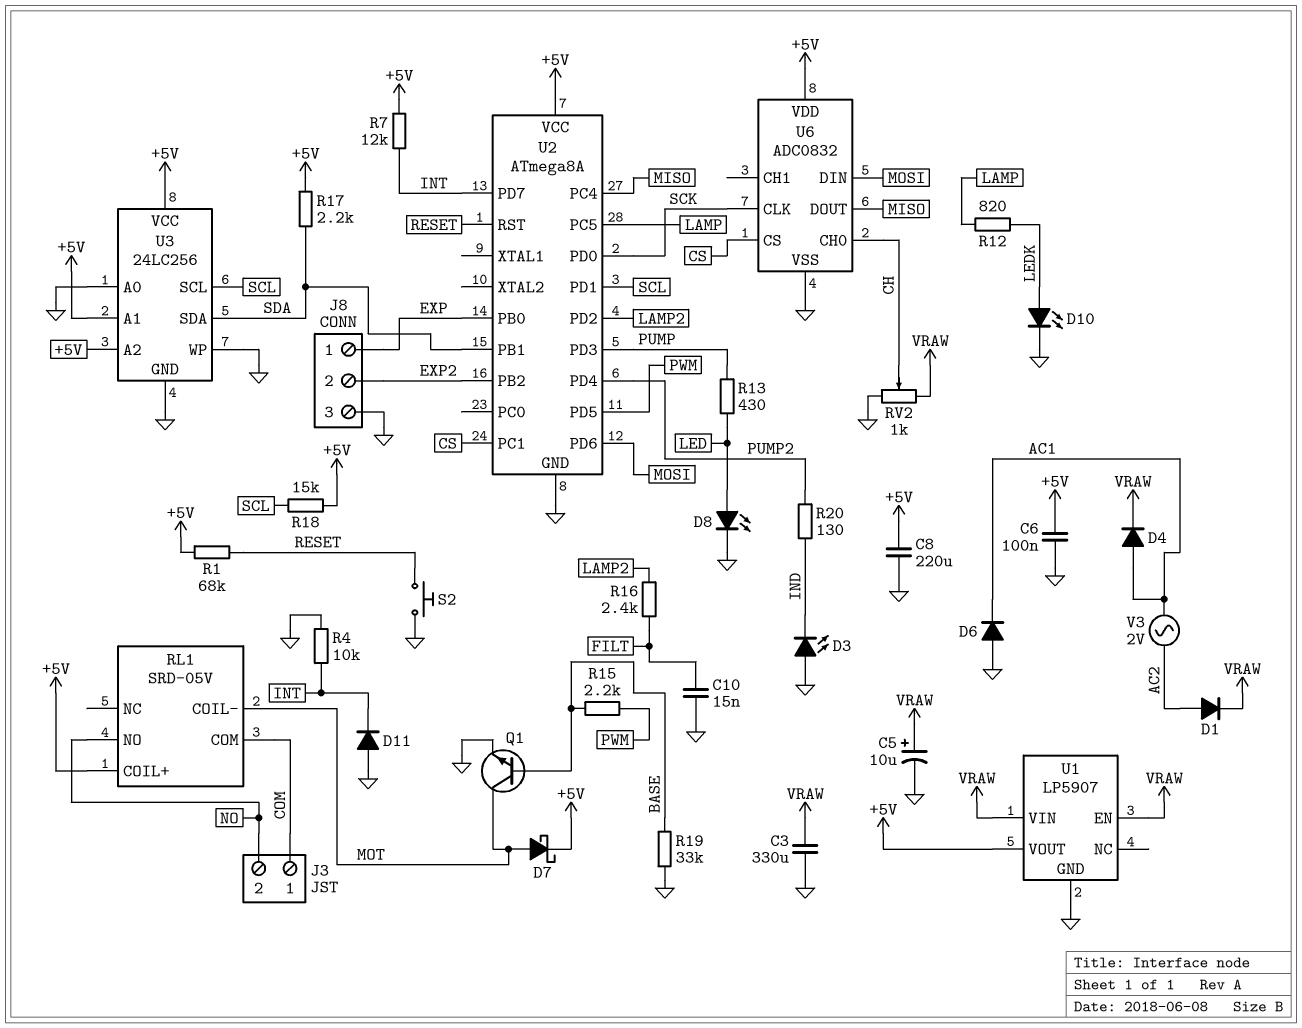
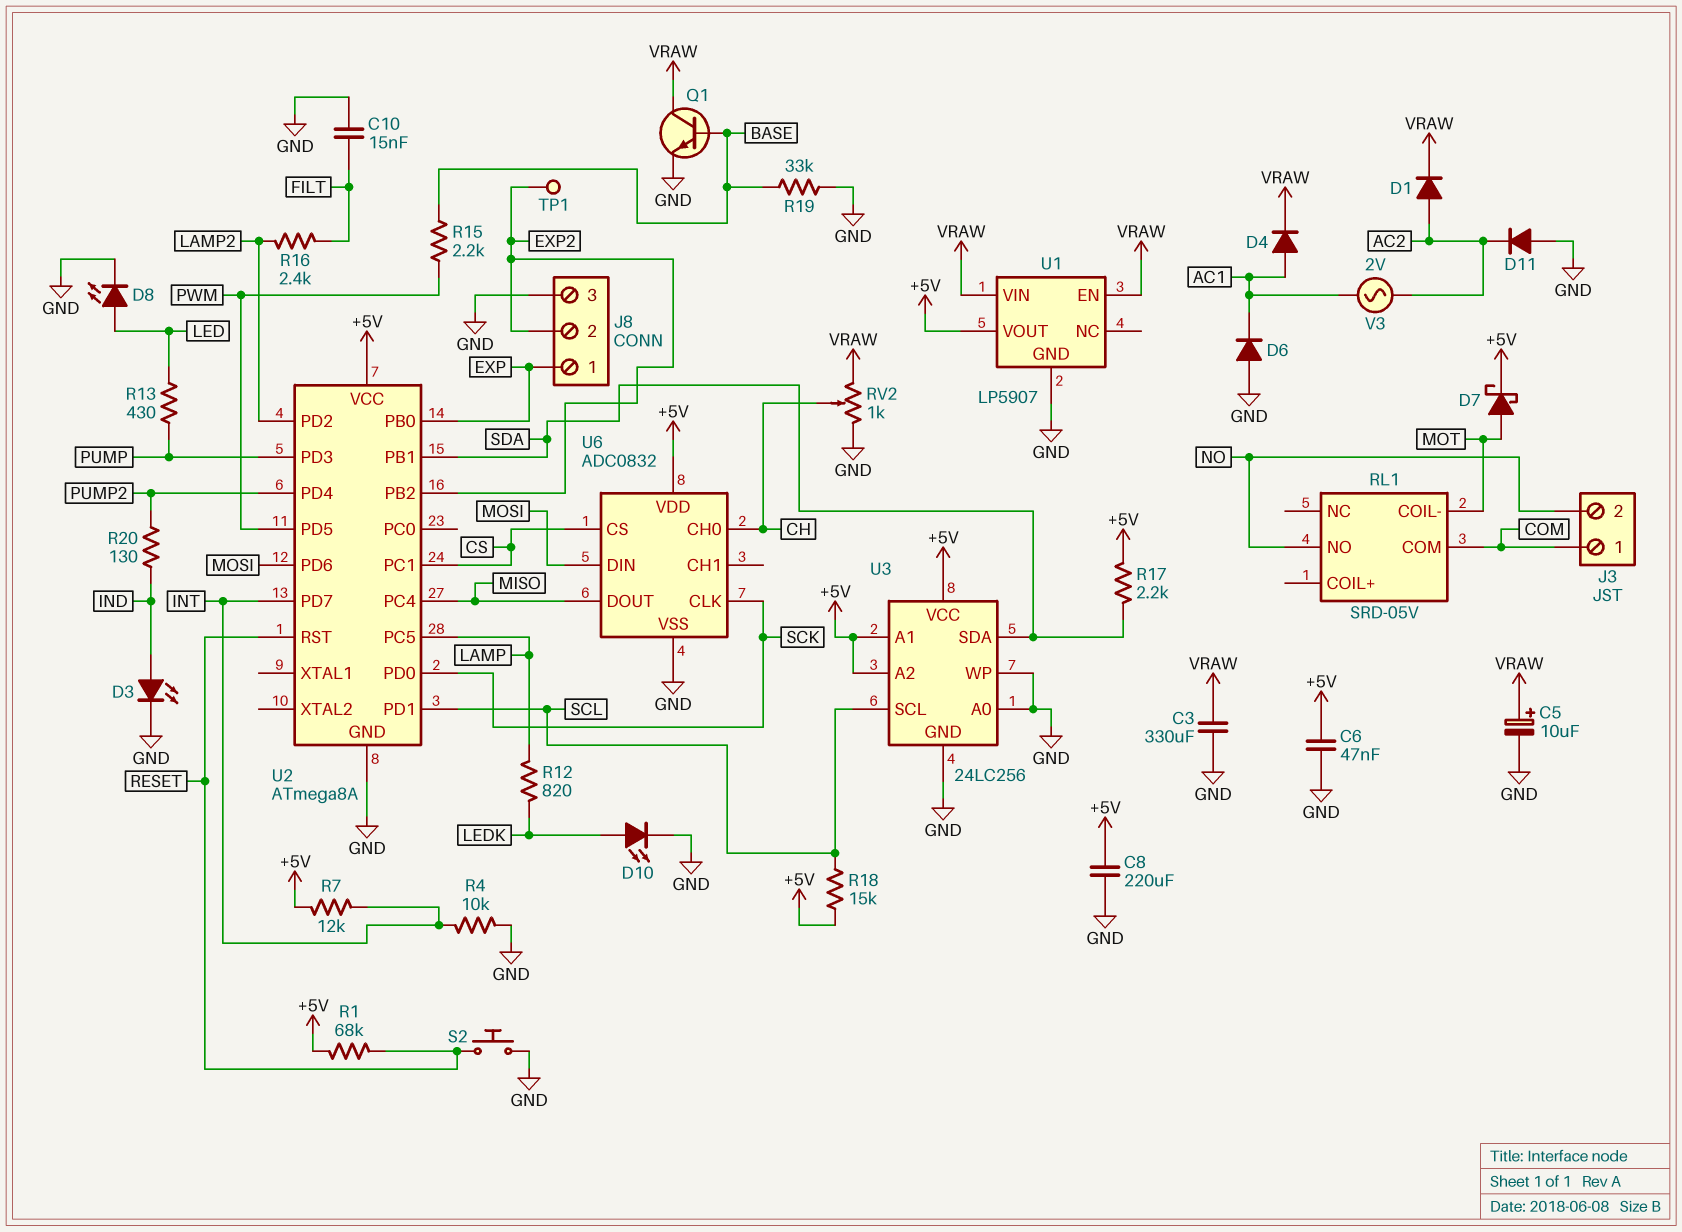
C6: 100nF (+5V, GND) -> 47nF (+5V, GND)
D3: LED (A GND, K IND) -> LED (A IND, K GND)
D11: diode (A GND, K INT) -> diode (A GND, K AC2)
Q1: NPN (B BASE, C MOT, E GND) -> NPN (B BASE, C VRAW, E GND)
RL1 pin COIL+: +5V -> none
TP1: none -> test point (EXP2)

